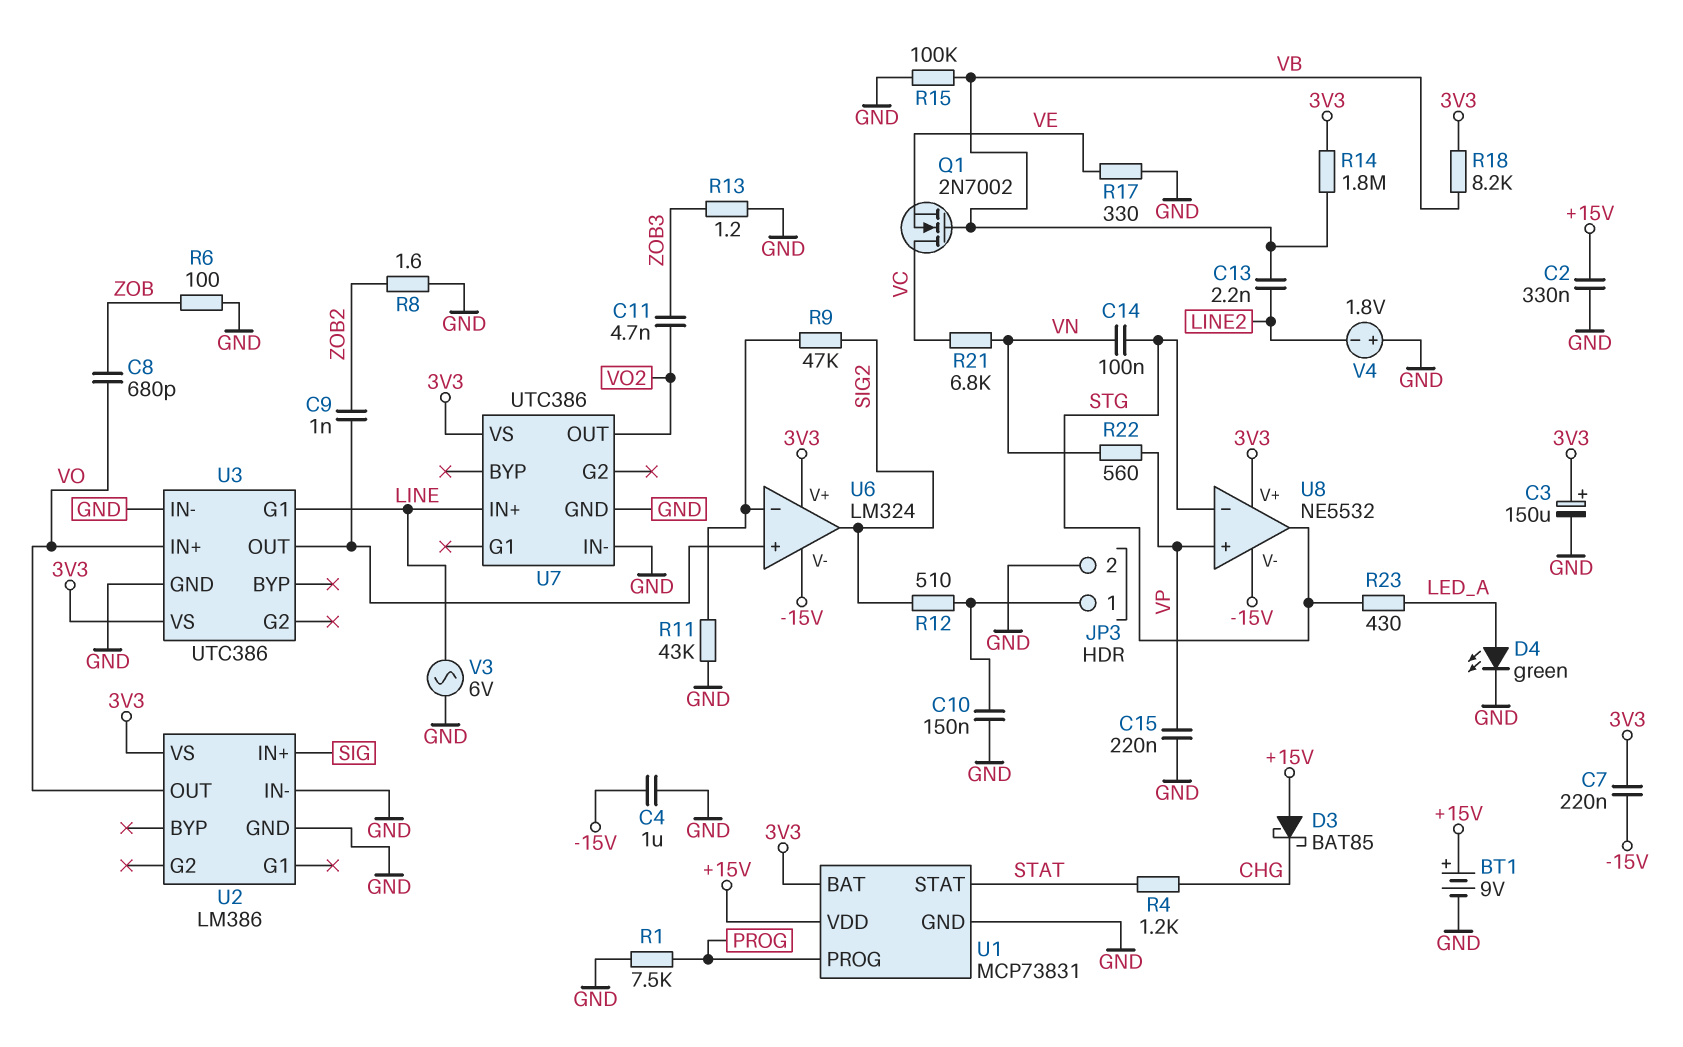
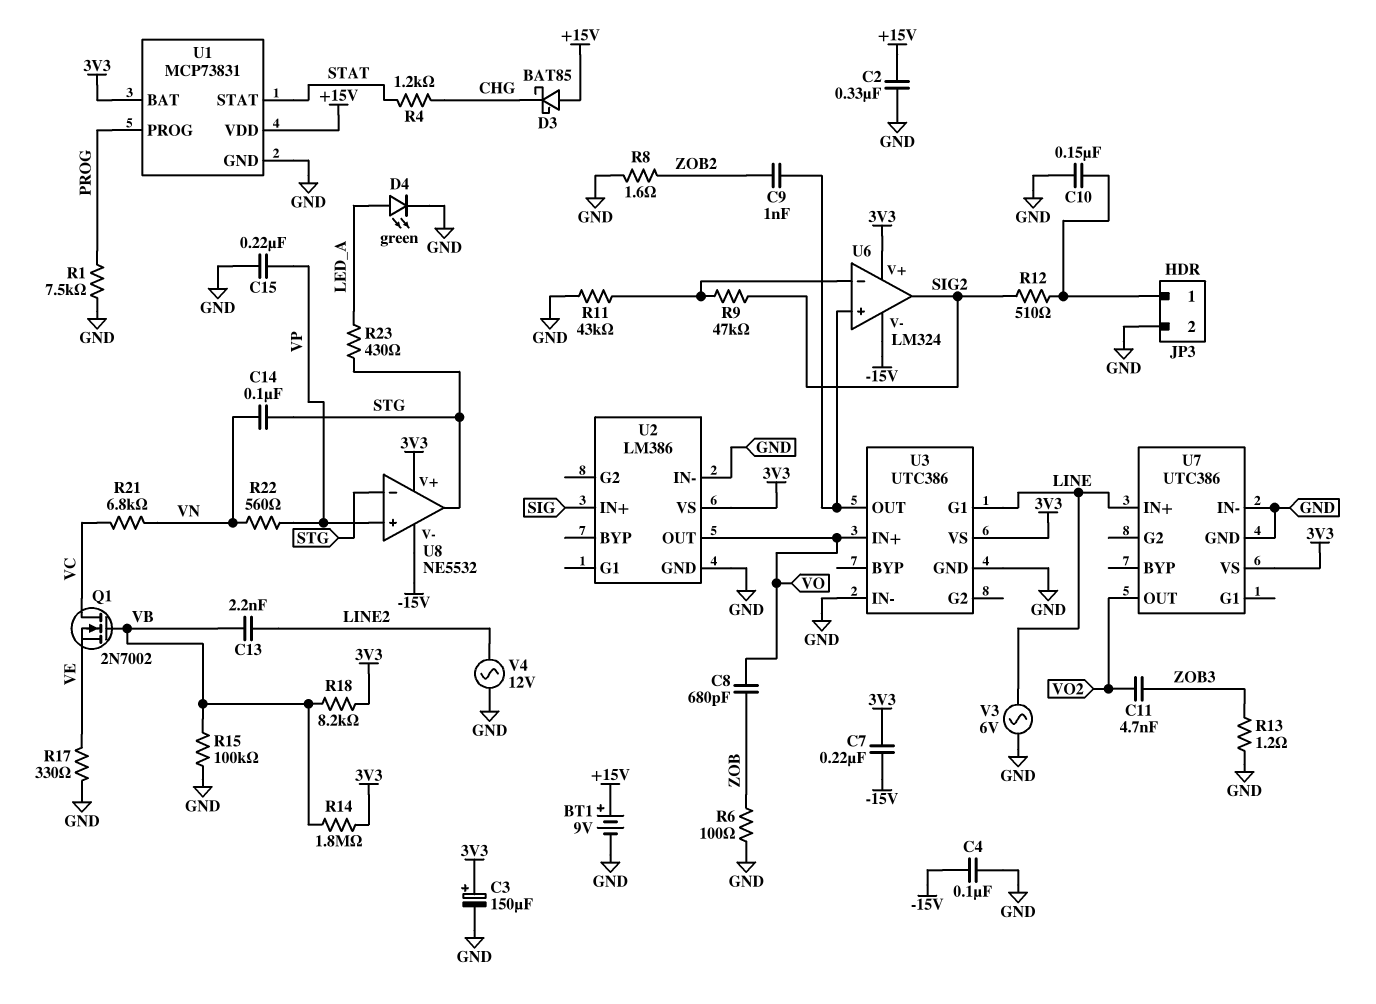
C4: 1uF (-15V, GND) -> 100nF (-15V, GND)
V4: 1.8V (plus GND, minus LINE2) -> AC 12V (GND, LINE2)

